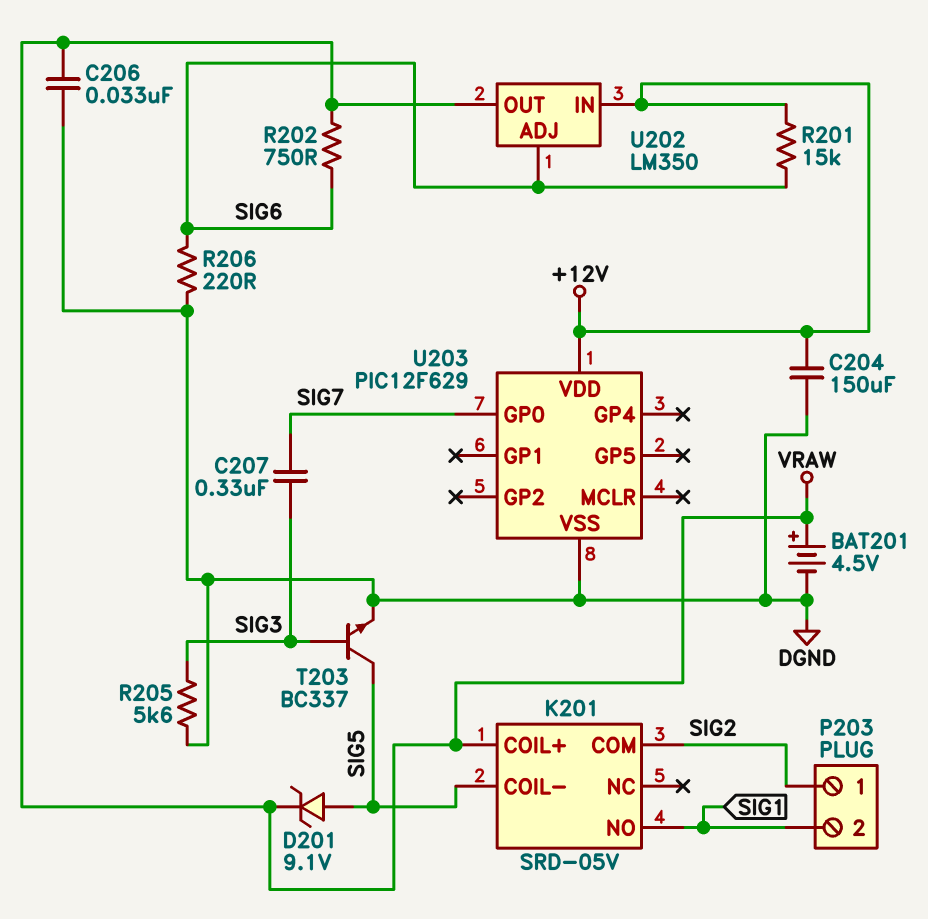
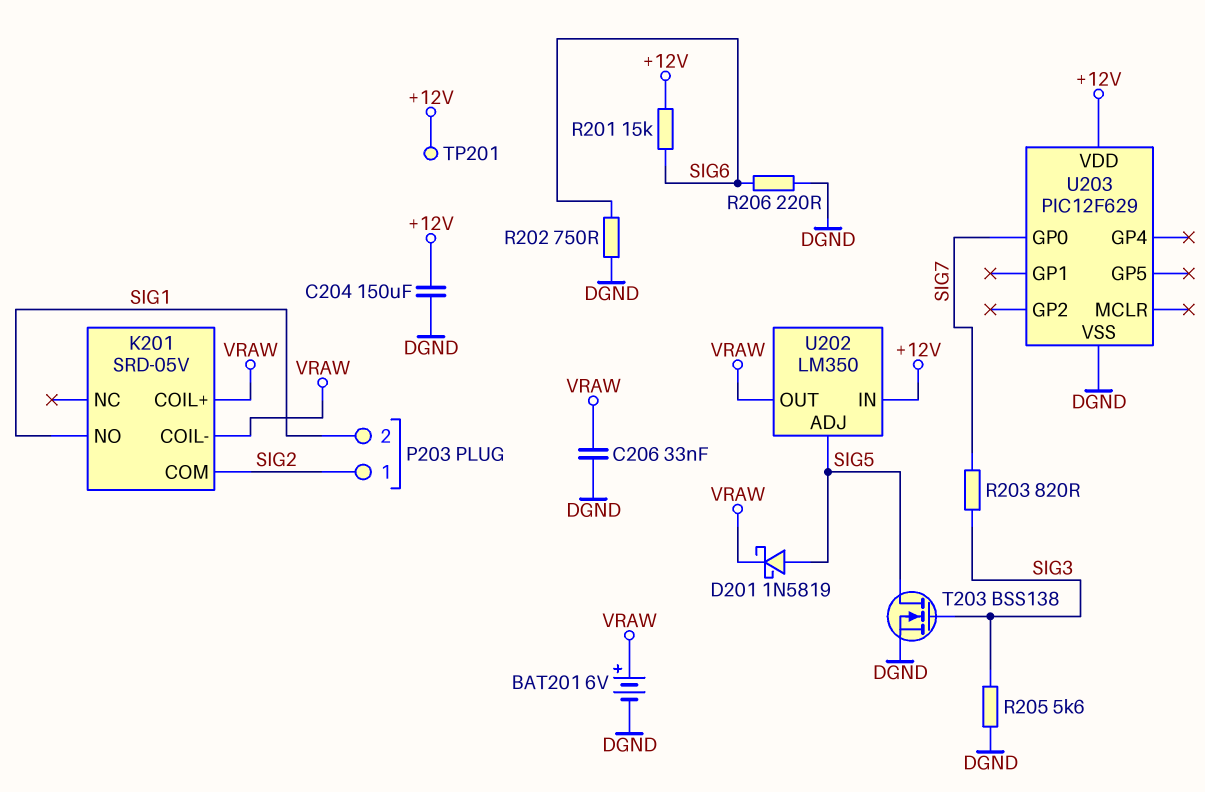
BAT201: 4.5V (plus VRAW, minus DGND) -> 6V (plus VRAW, minus DGND)
C207: 330nF (SIG3, SIG7) -> none
D201: zener 9.1V (A SIG5, K VRAW) -> schottky 1N5819 (A SIG5, K VRAW)
K201 pin COIL-: SIG5 -> VRAW
R202: 750 (SIG6, VRAW) -> 750 (DGND, SIG6)
R203: none -> 820 (SIG3, SIG7)
T203: NPN BC337 (B SIG3, C SIG5, E DGND) -> NMOS BSS138 (G SIG3, D SIG5, S DGND)
TP201: none -> test point (+12V)
U202 pin ADJ: SIG6 -> SIG5

